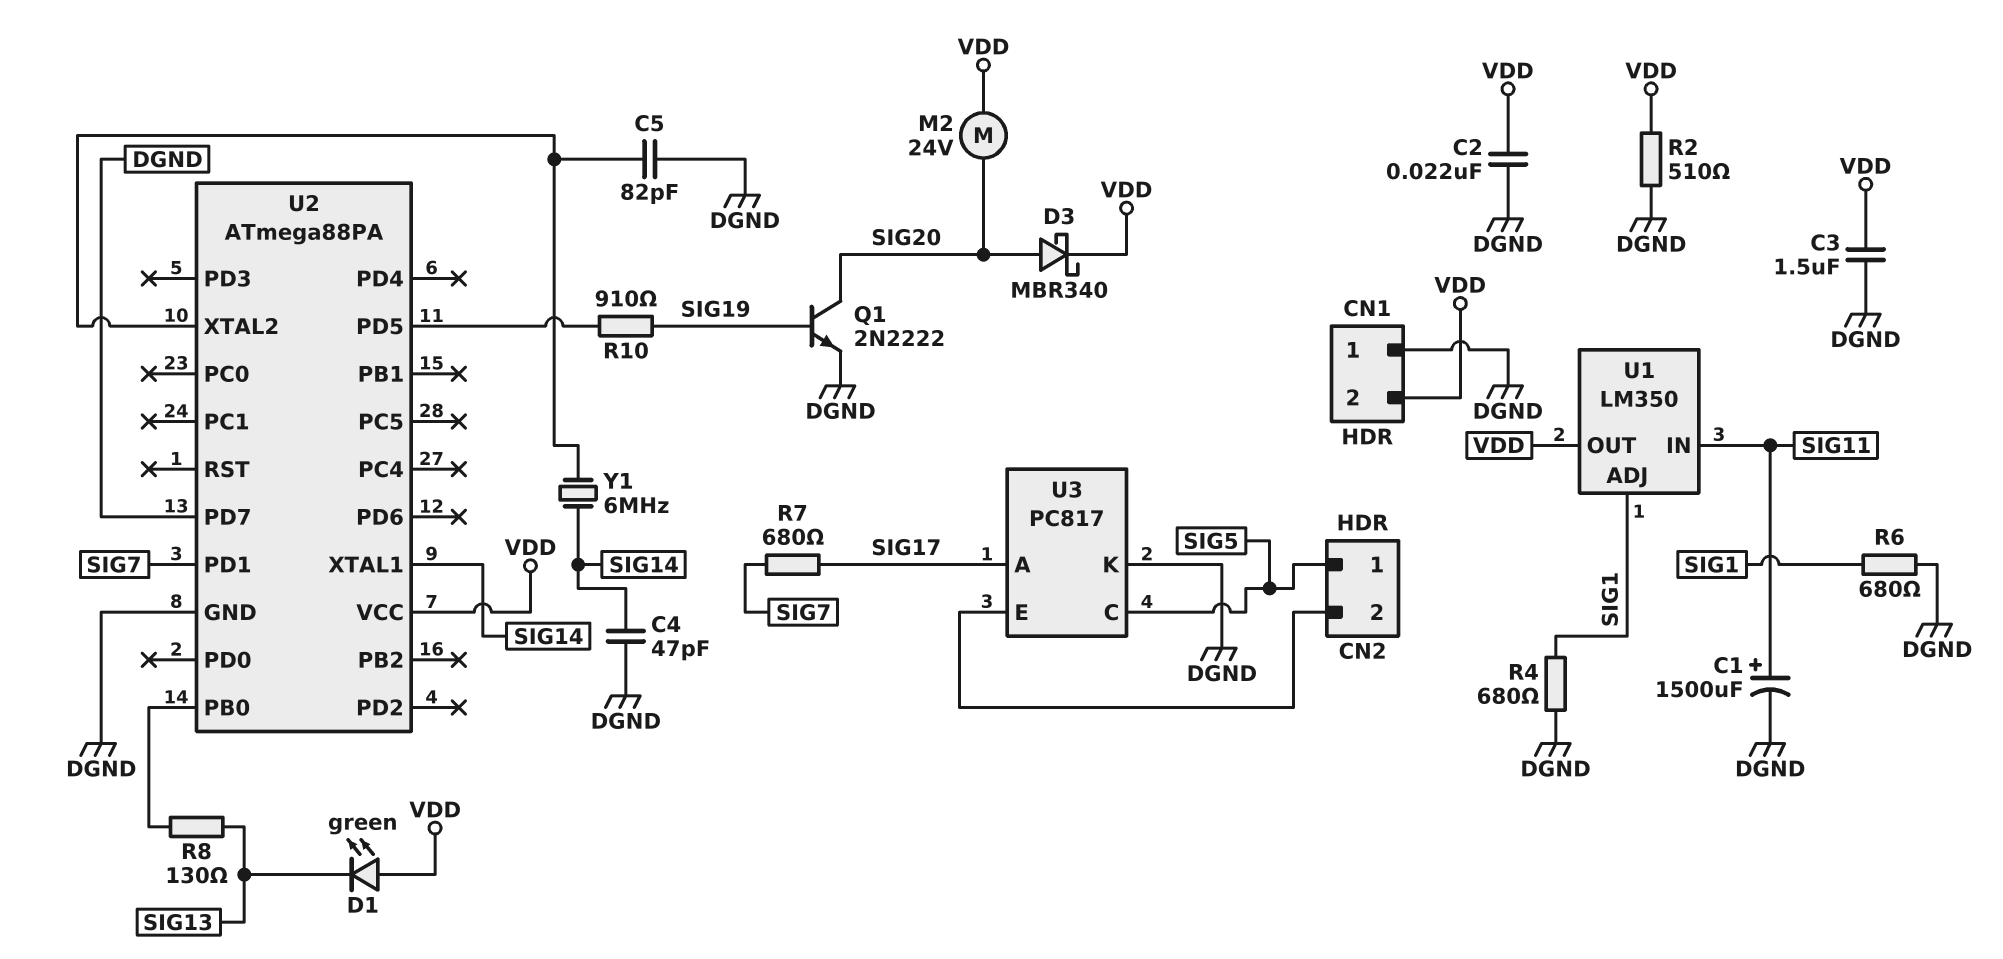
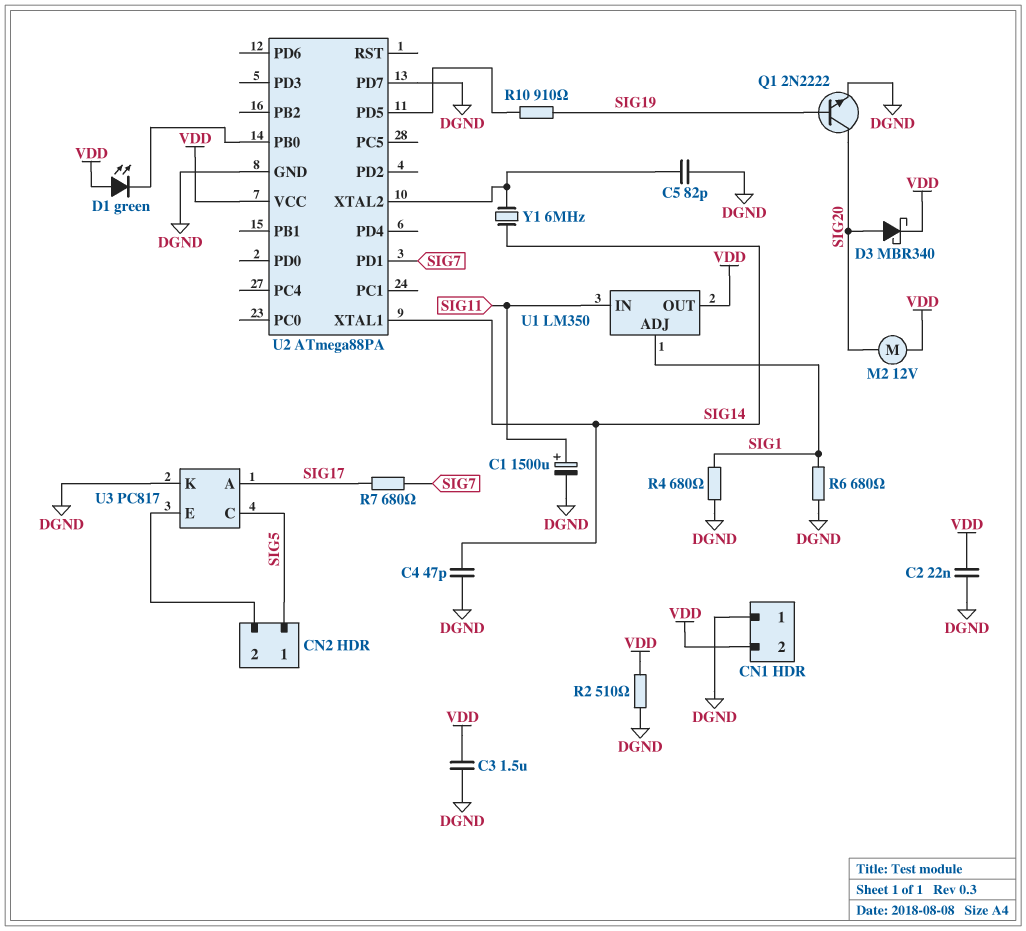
D1: LED green (A VDD, K SIG13) -> LED green (A VDD, K U2/PB0)
M2: motor 24V (SIG20, VDD) -> motor 12V (SIG20, VDD)
R8: 130 (SIG13, U2/PB0) -> none

